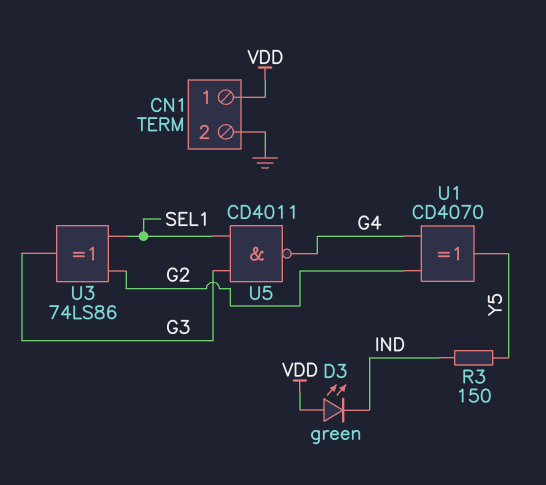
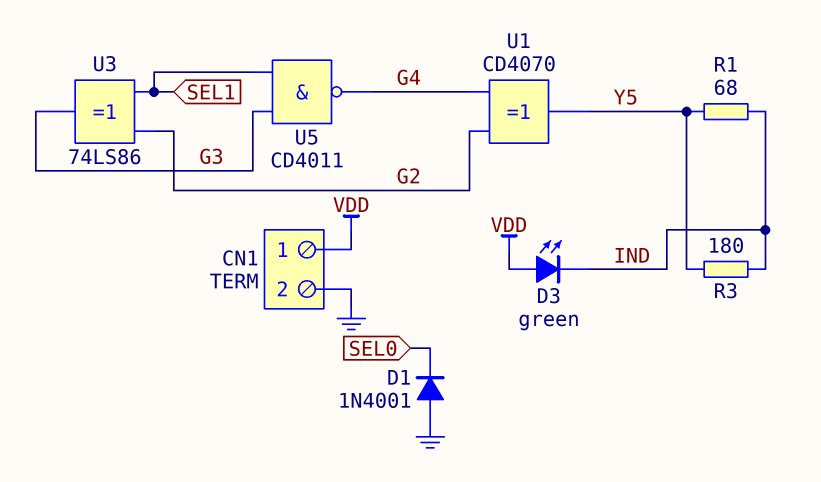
D1: none -> diode 1N4001 (A GND, K SEL0)
R1: none -> 68 (IND, Y5)
R3: 150 (IND, Y5) -> 180 (IND, Y5)

